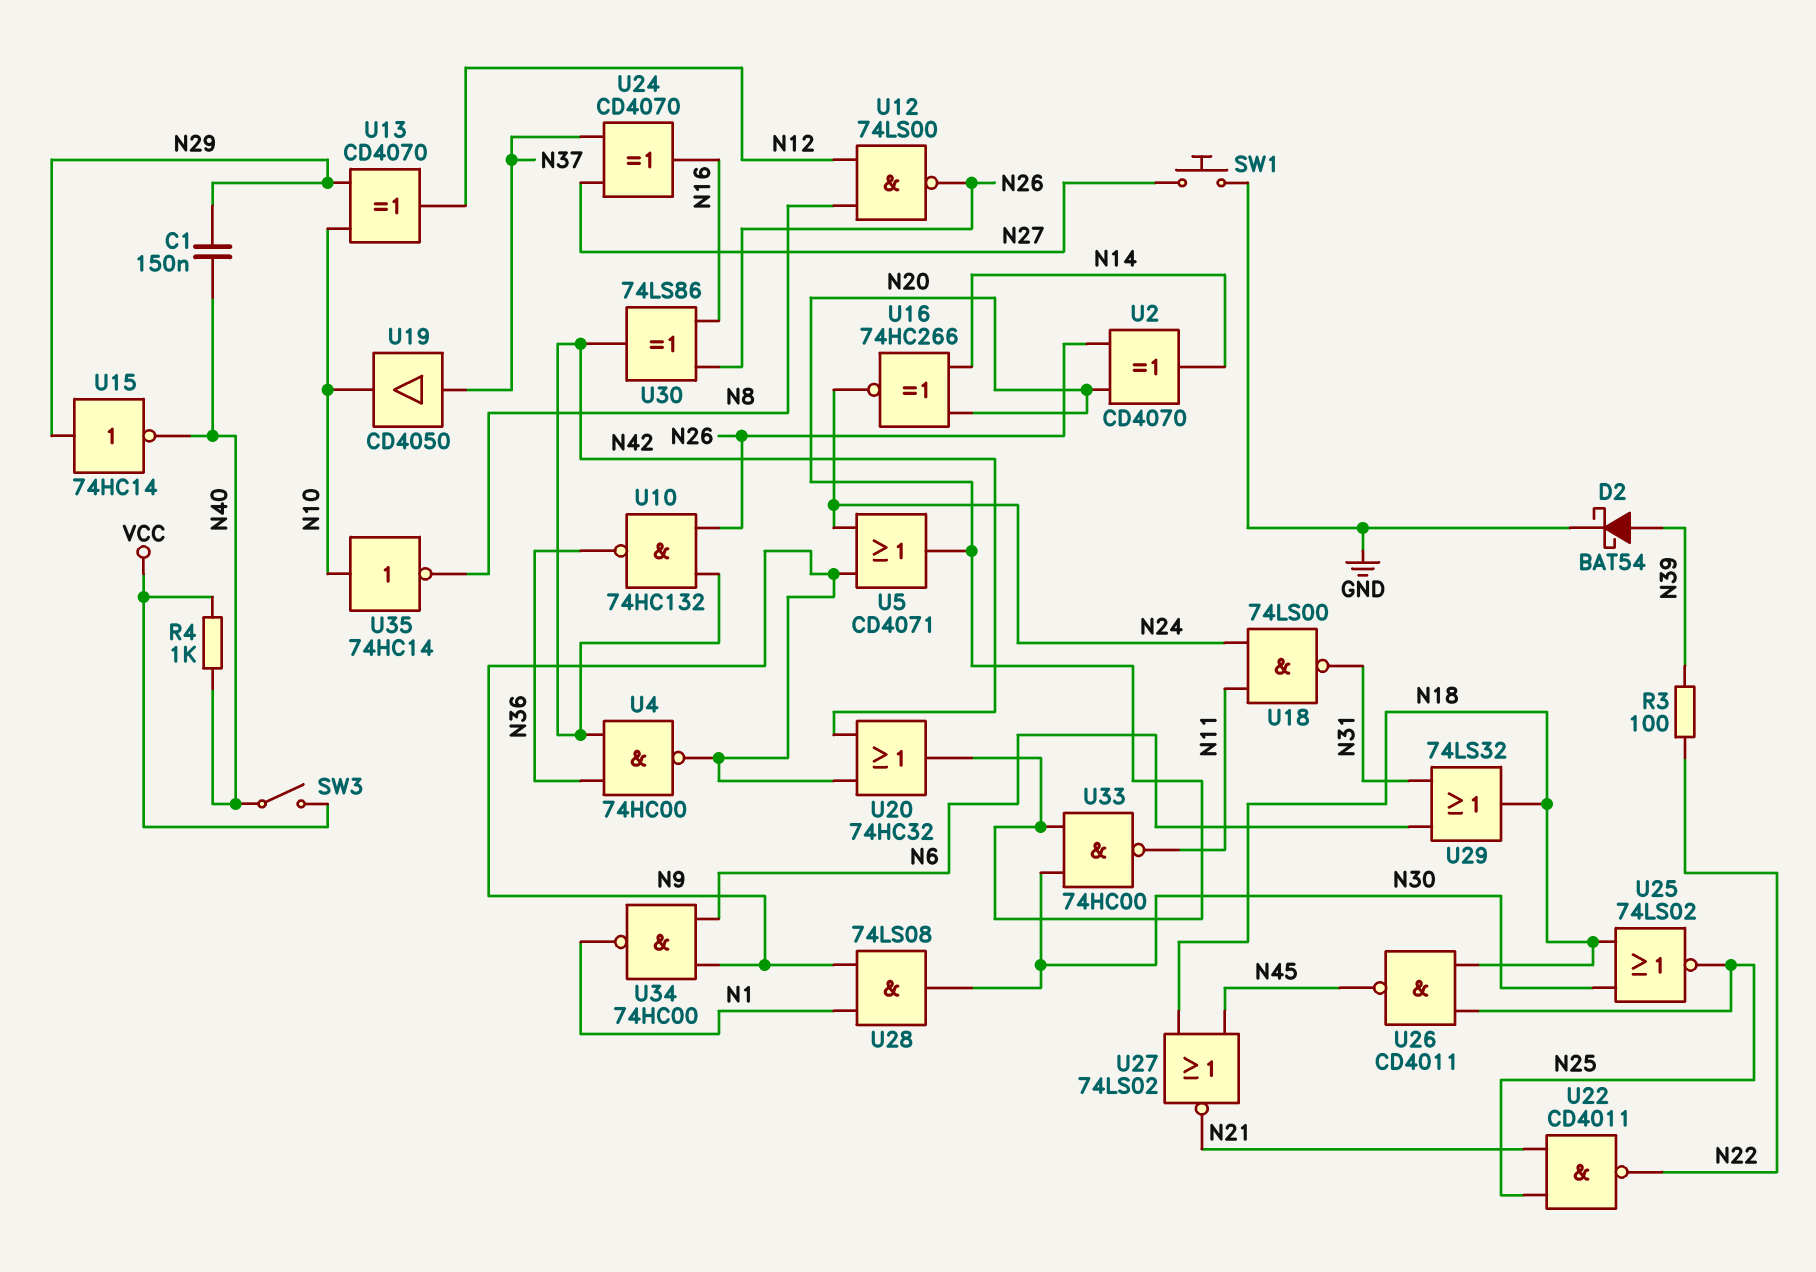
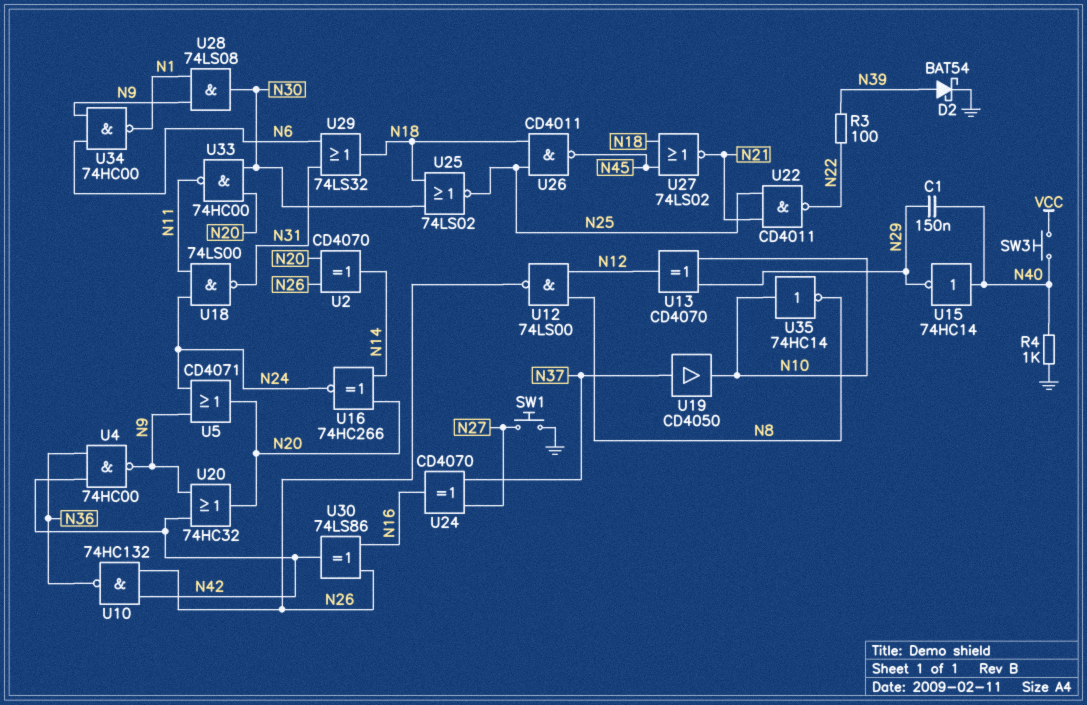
R4: 1k (N40, VCC) -> 1k (GND, N40)
SW3: switch (N40, VCC) -> button (N40, VCC)
U15: NOT 74HC14 (in N29, out N40) -> NOT 74HC14 (in N40, out N29)

